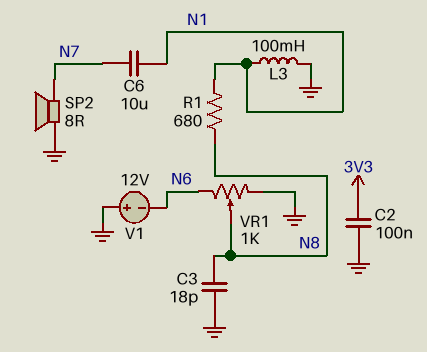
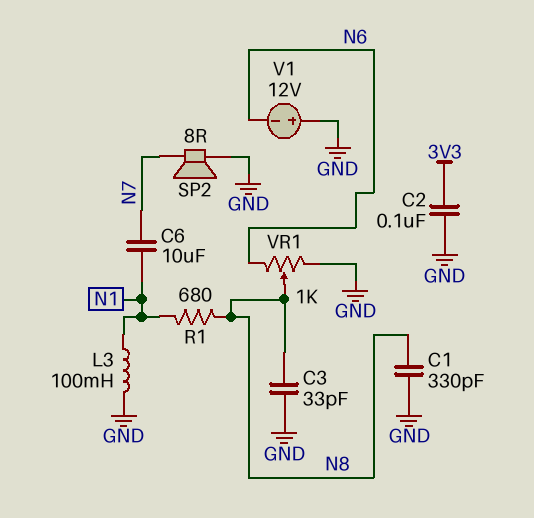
C1: none -> 330pF (GND, N8)
C3: 18pF (GND, N8) -> 33pF (GND, N8)

